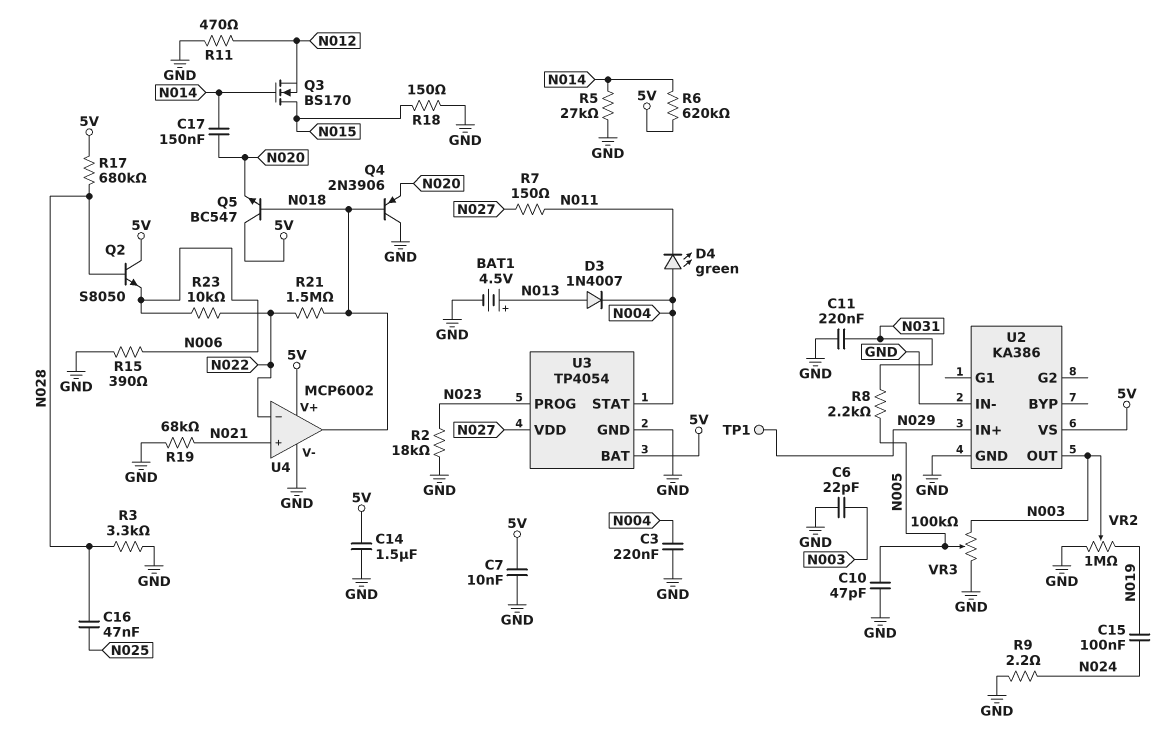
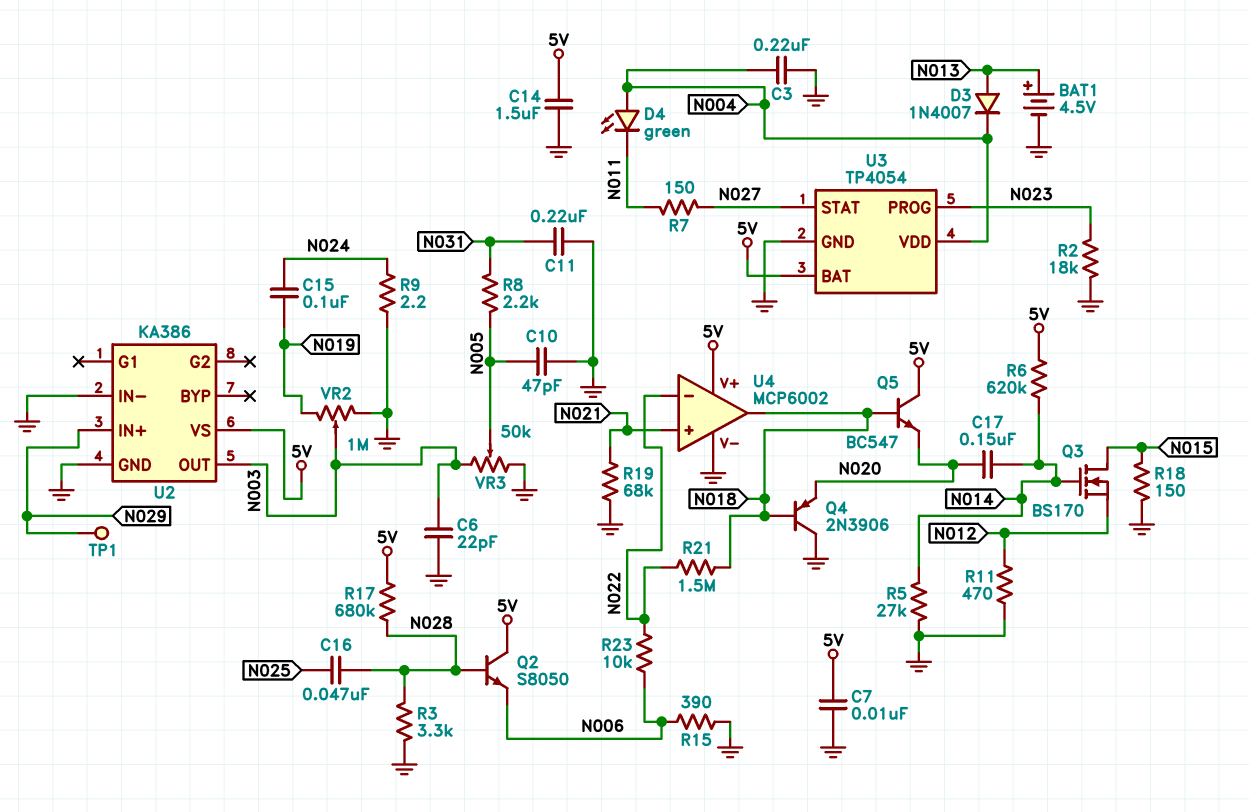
U3 pin STAT: N004 -> N027
U3 pin VDD: N027 -> N004
VR3: 100k (GND, N003, wiper N005) -> 50k (GND, N003, wiper N005)

